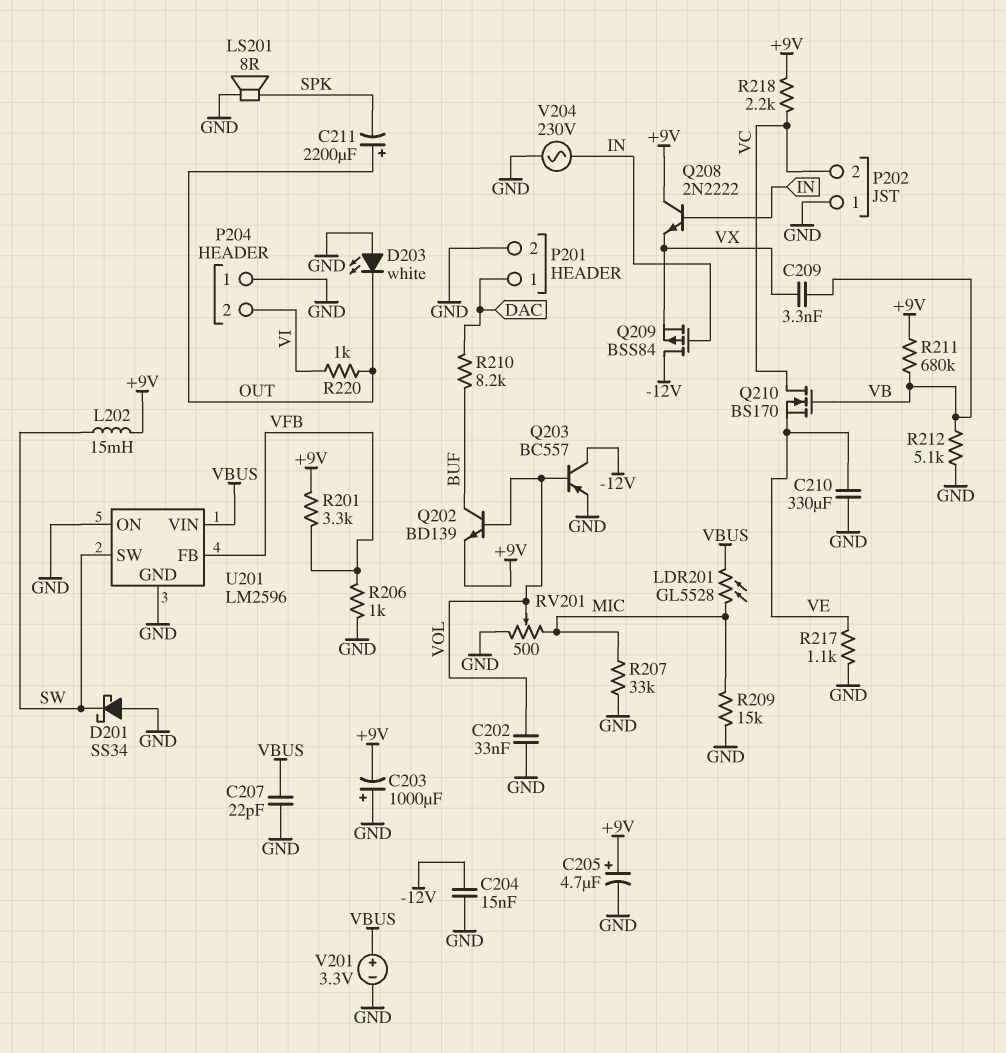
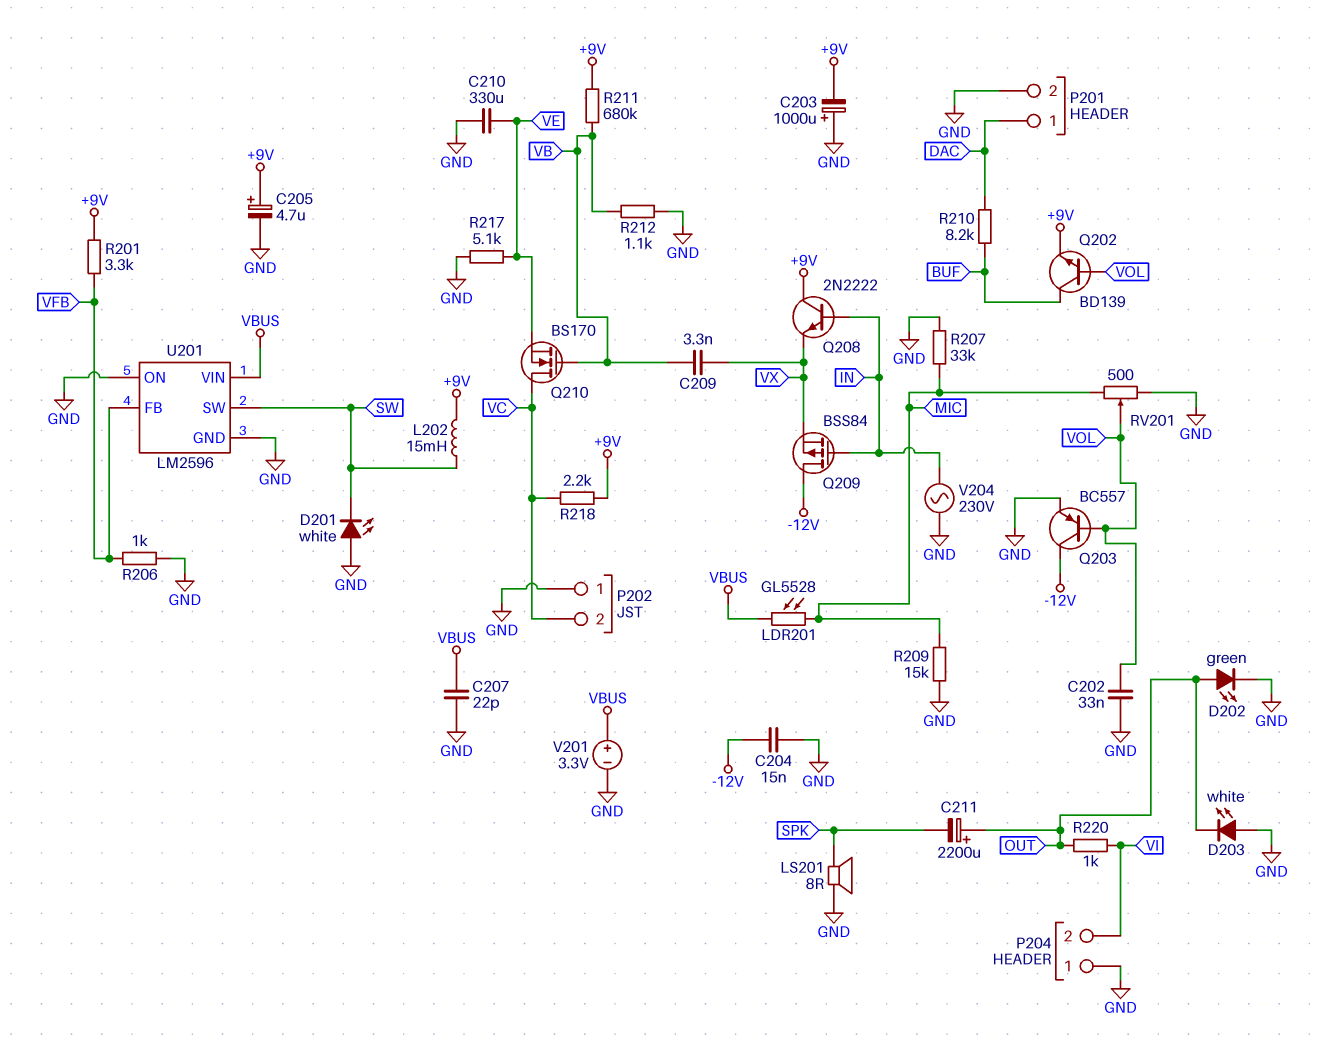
D201: schottky SS34 (A GND, K SW) -> LED white (A GND, K SW)
D202: none -> LED green (A OUT, K GND)
R212: 5.1k (GND, VB) -> 1.1k (GND, VB)
R217: 1.1k (GND, VE) -> 5.1k (GND, VE)

